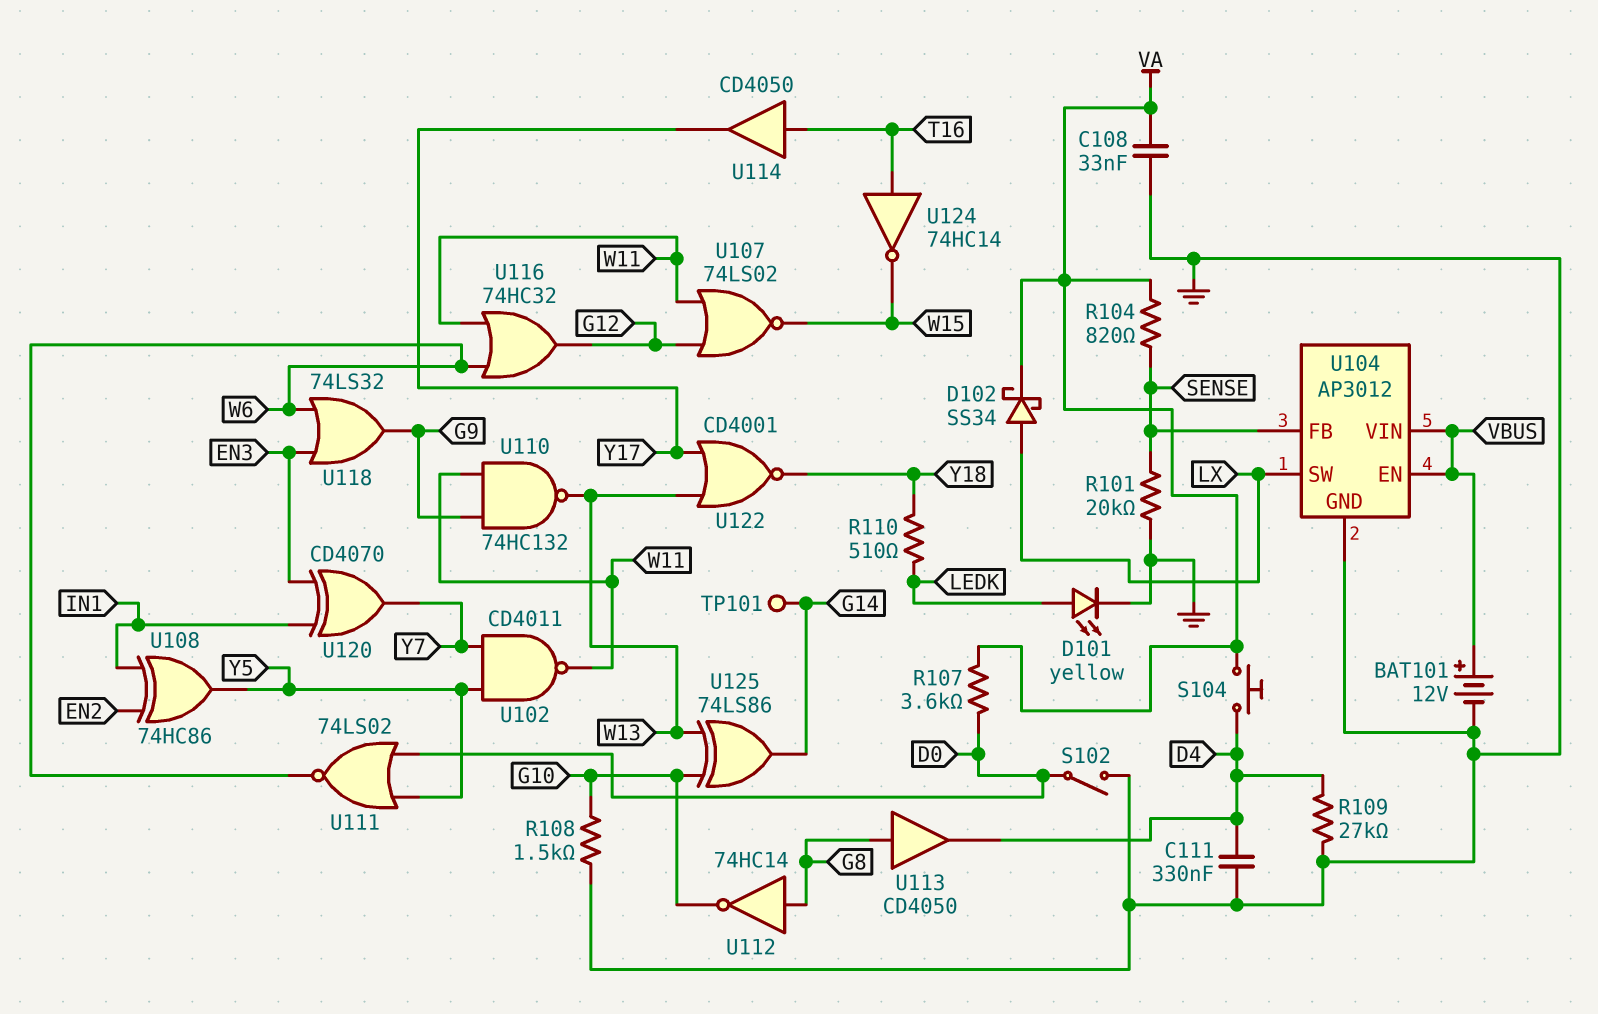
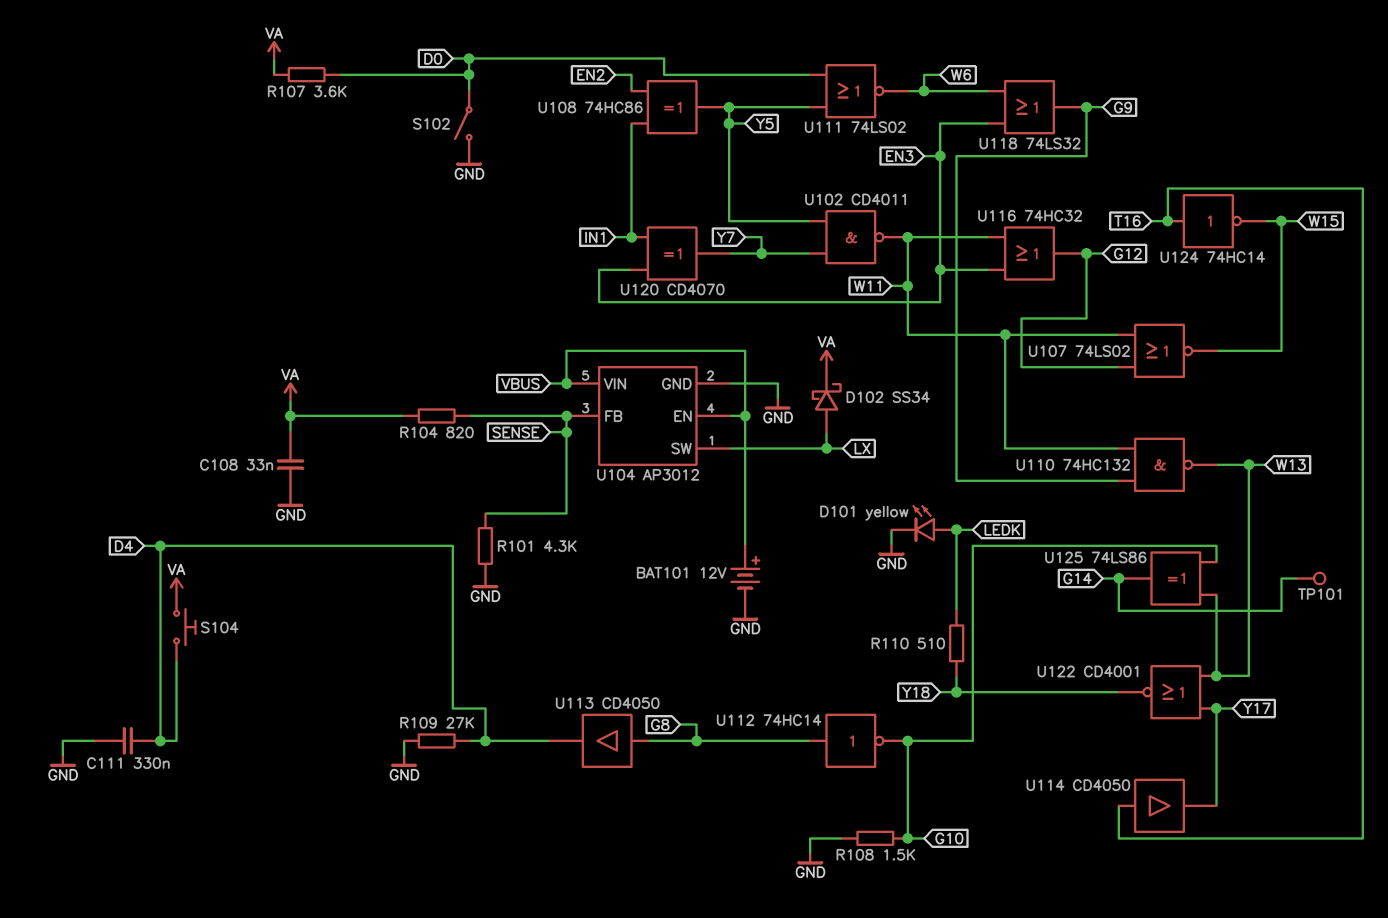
R101: 20k (GND, SENSE) -> 4.3k (GND, SENSE)
U116: OR 74HC32 (in W6, in W11, out G12) -> OR 74HC32 (in EN3, in W11, out G12)

